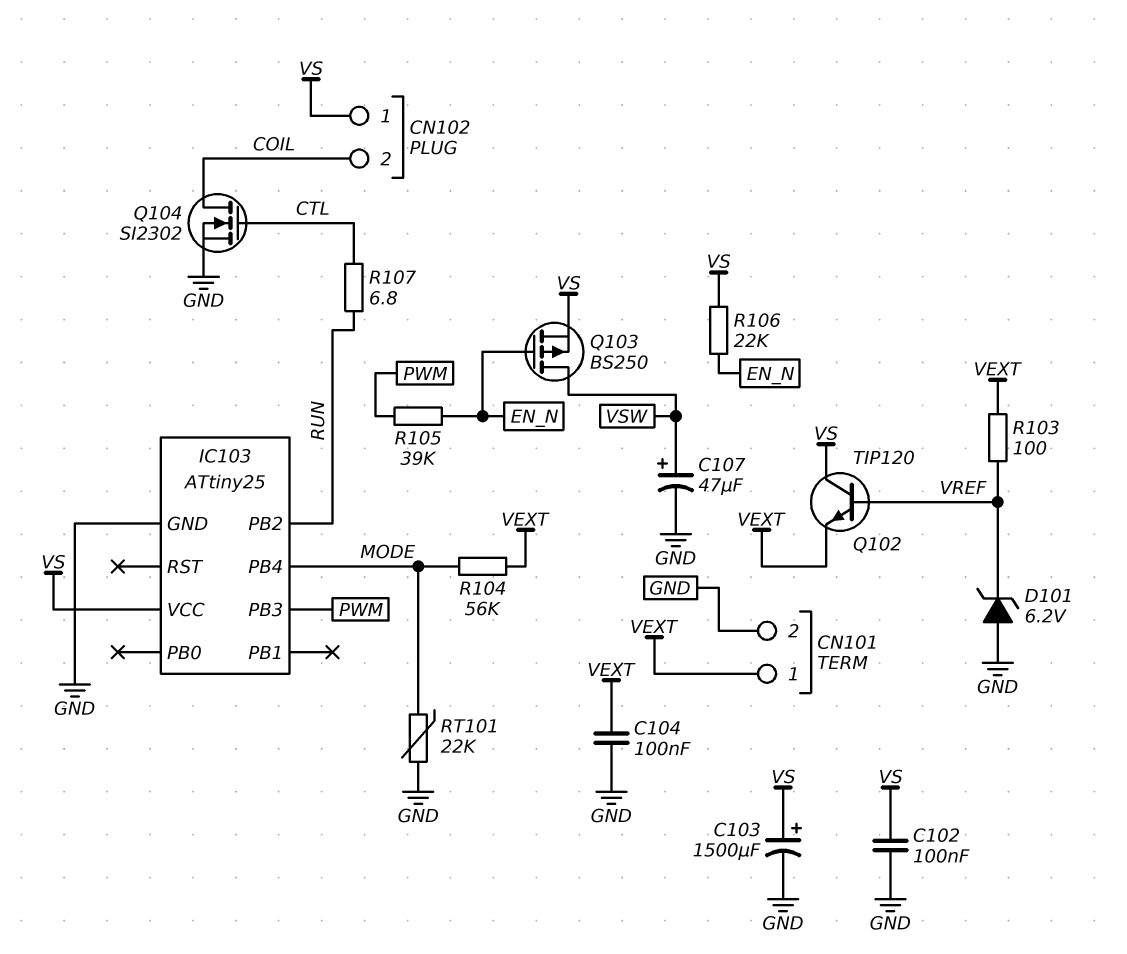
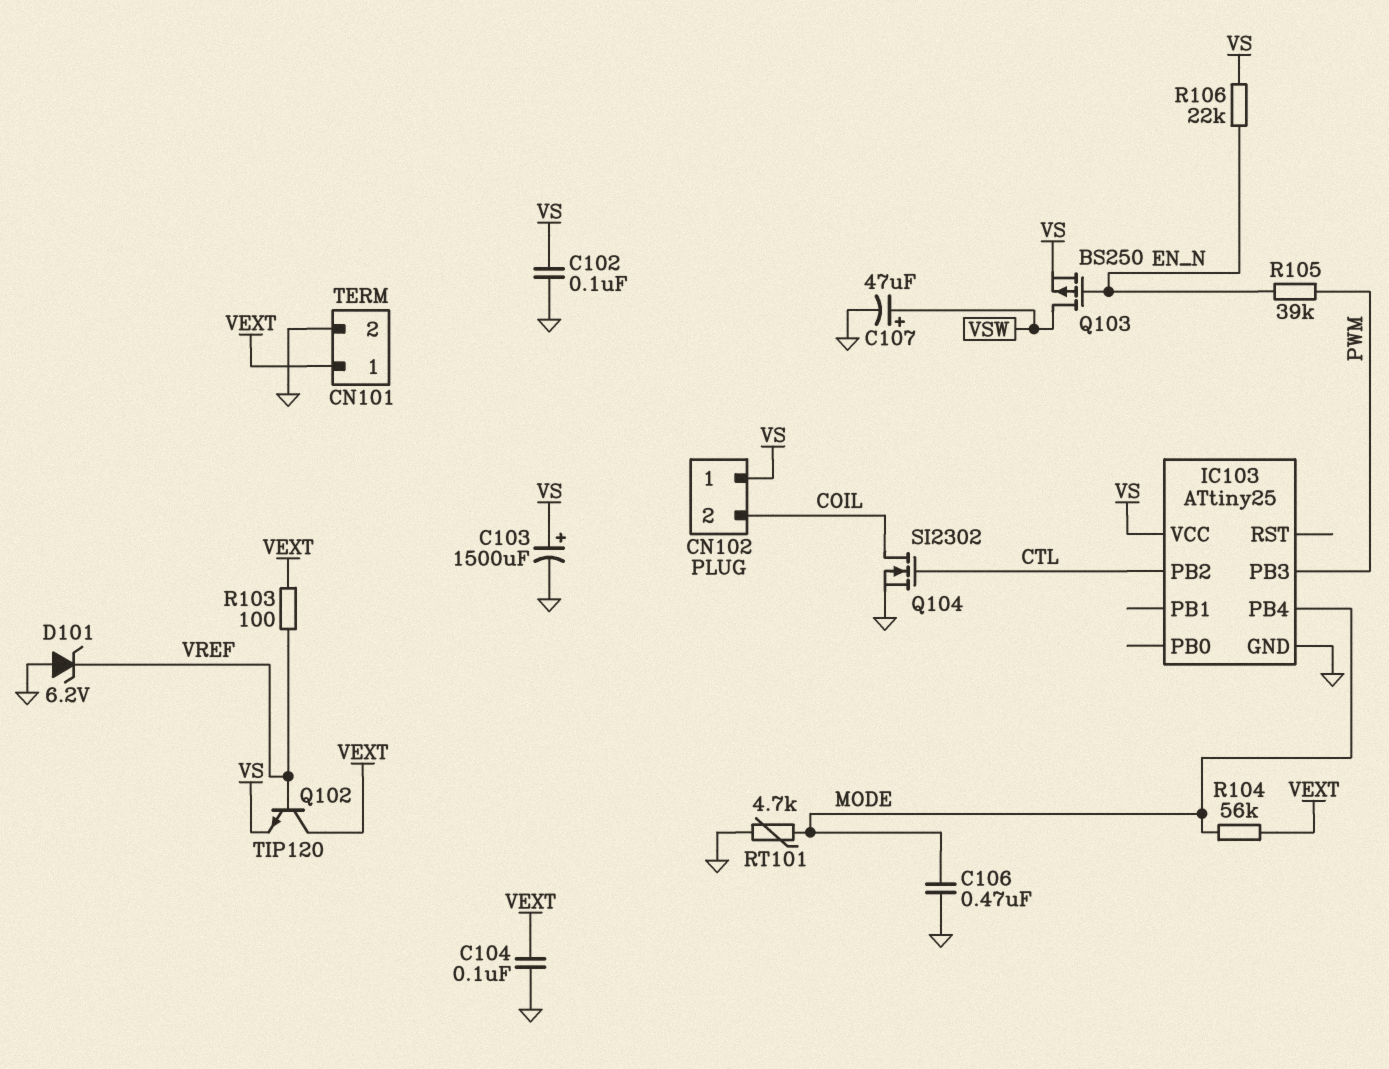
C106: none -> 470nF (GND, MODE)
IC103 pin PB2: RUN -> CTL
Q102: NPN TIP120 (B VREF, C VS, E VEXT) -> NPN TIP120 (B VREF, C VEXT, E VS)
R107: 6.8 (CTL, RUN) -> none
RT101: 22k (GND, MODE) -> 4.7k (GND, MODE)

